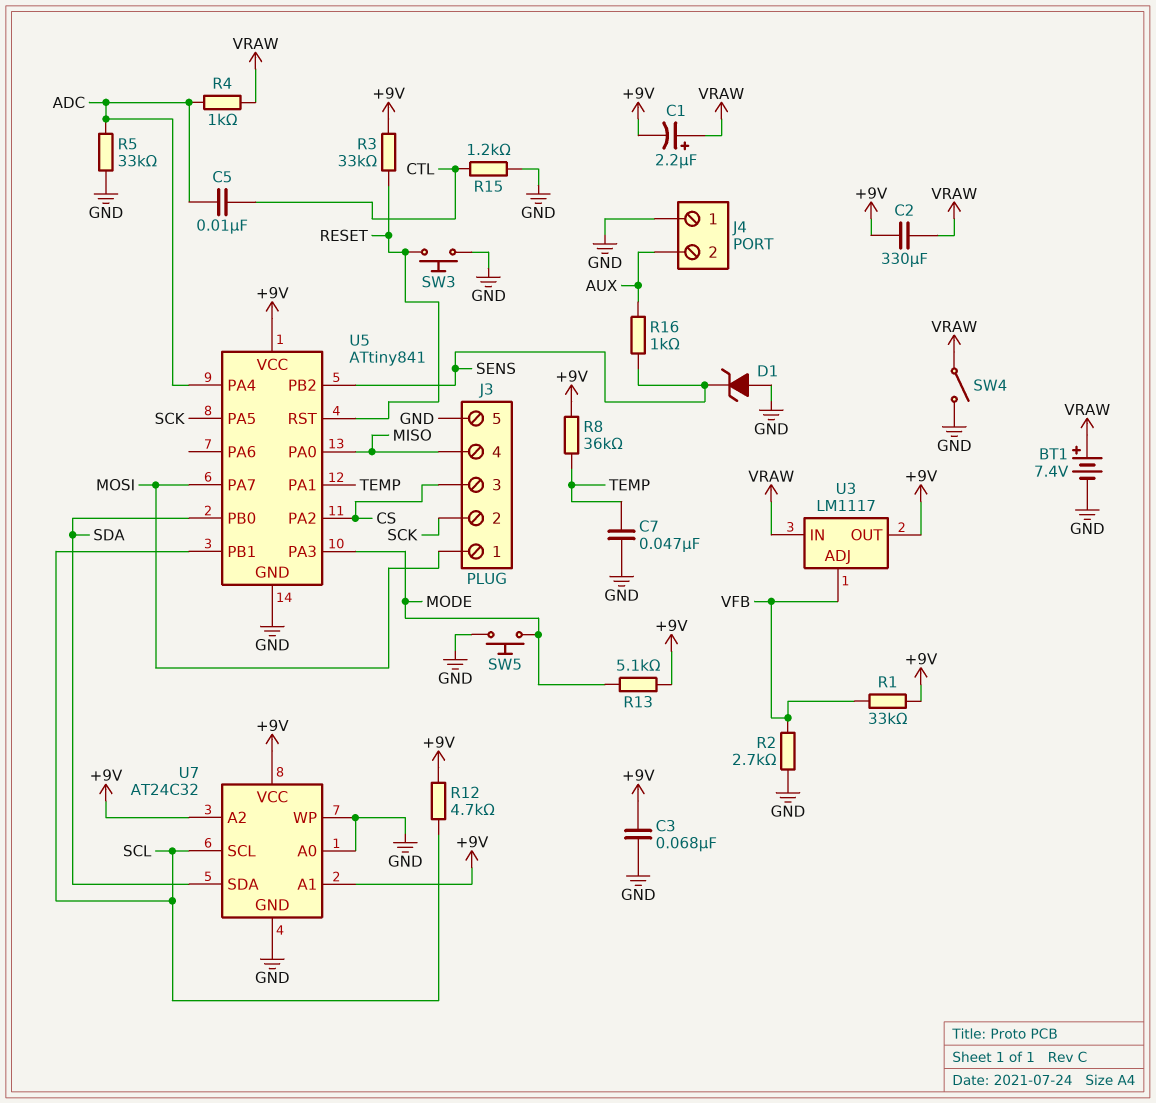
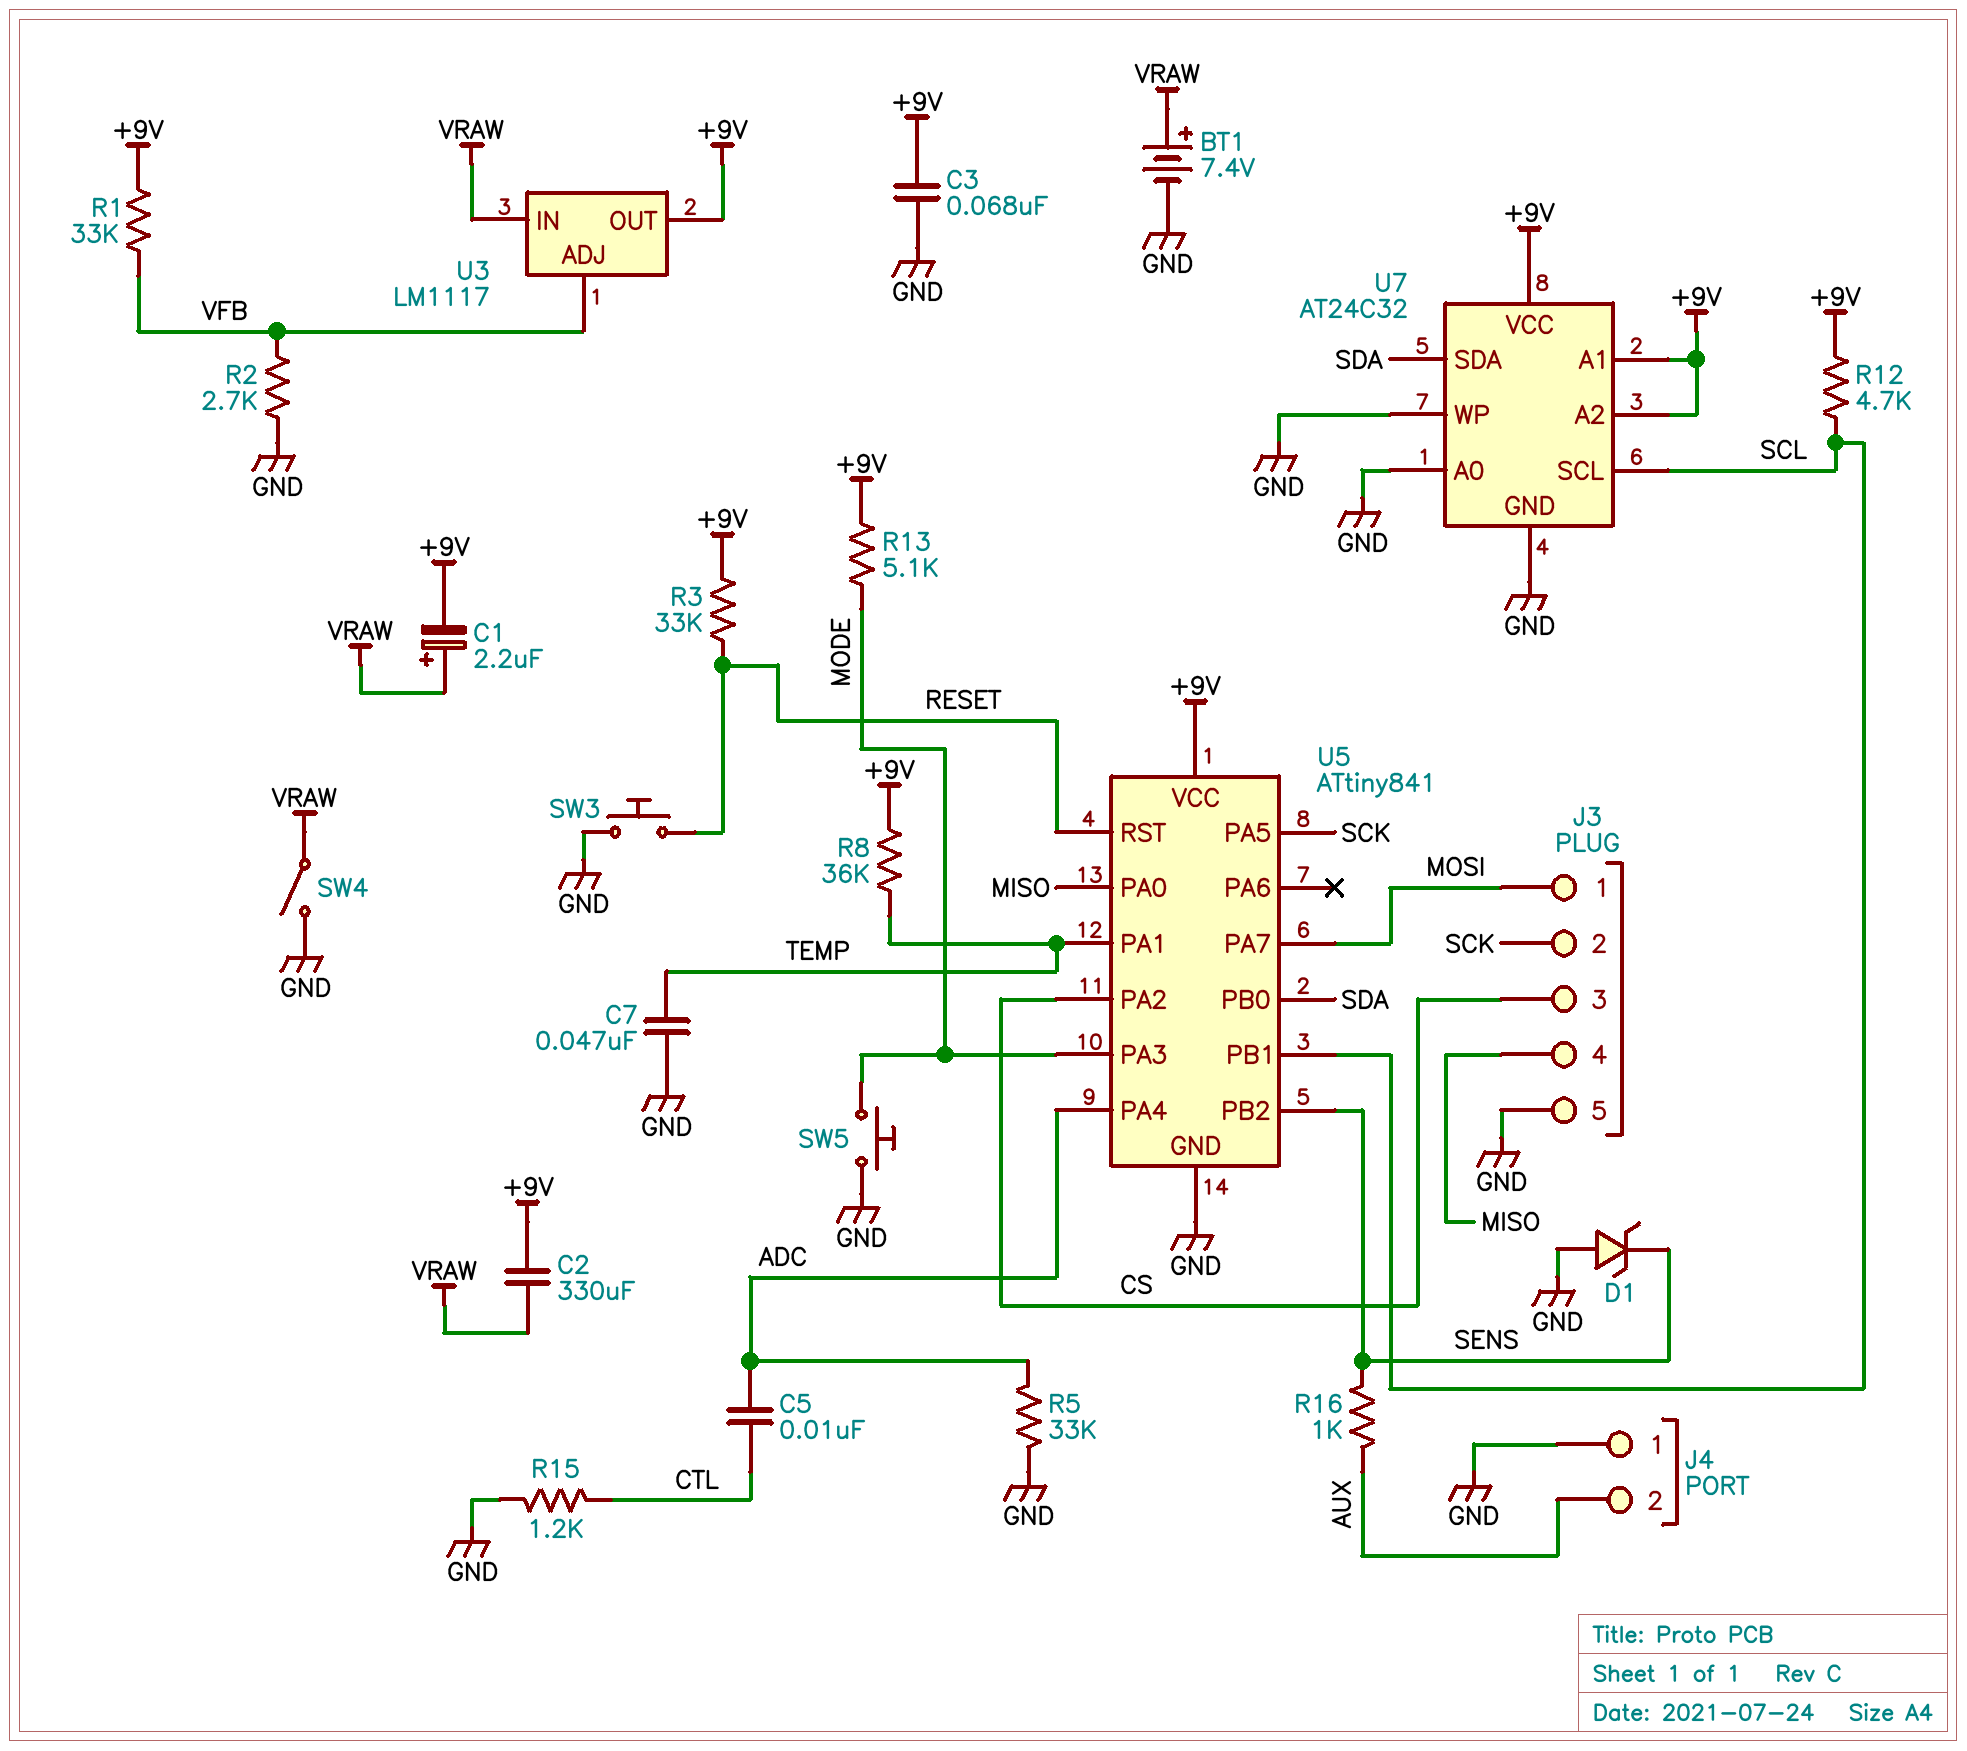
R4: 1k (ADC, VRAW) -> none

